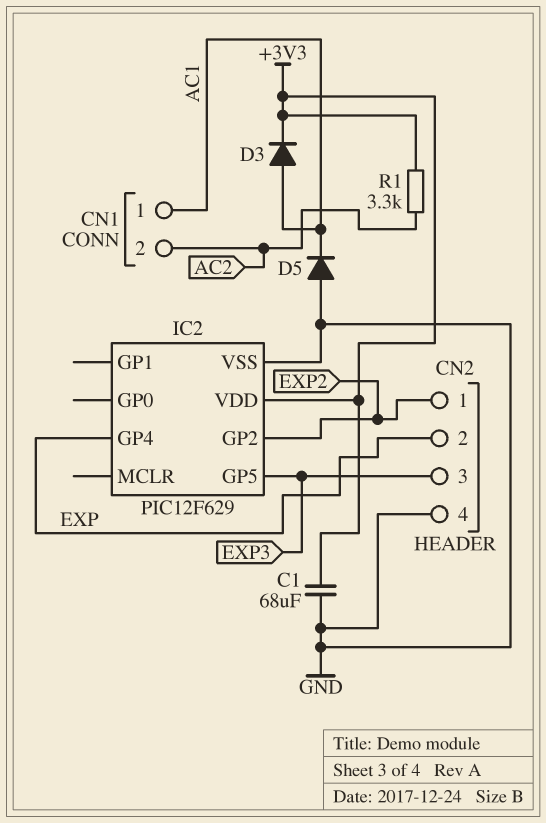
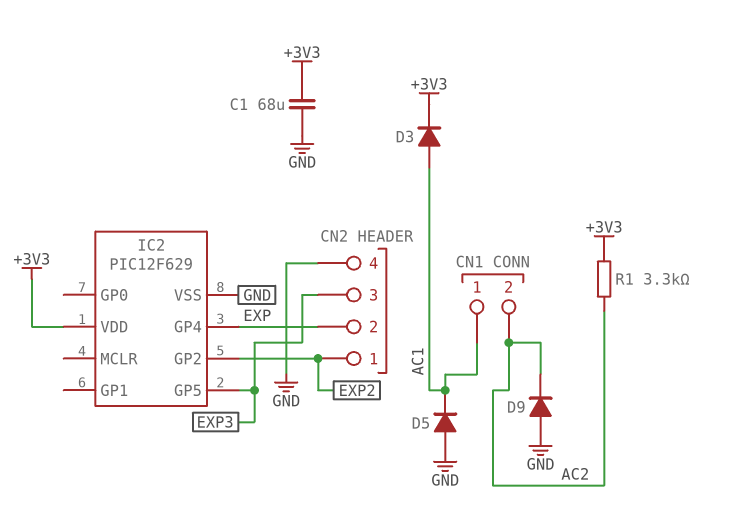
D9: none -> diode (A GND, K AC2)

